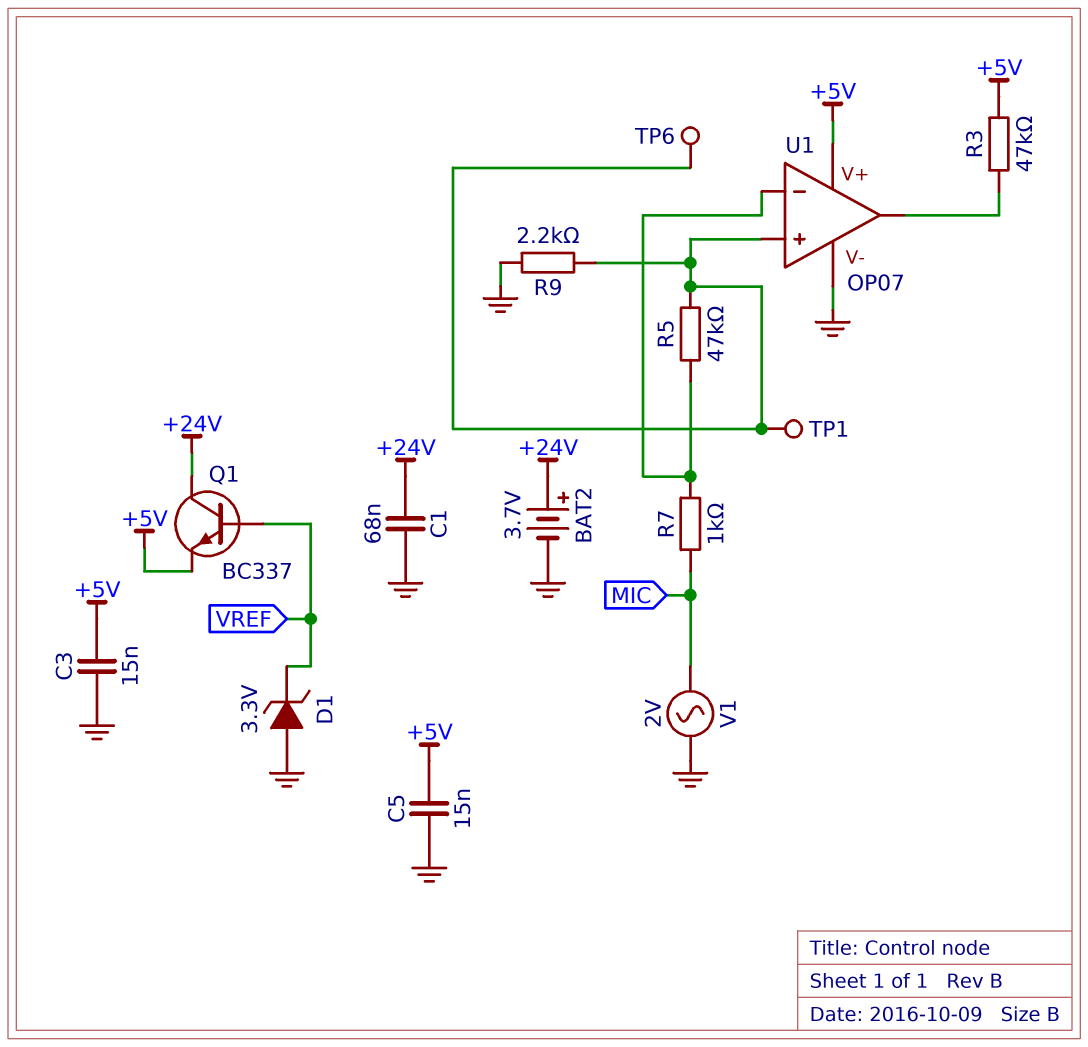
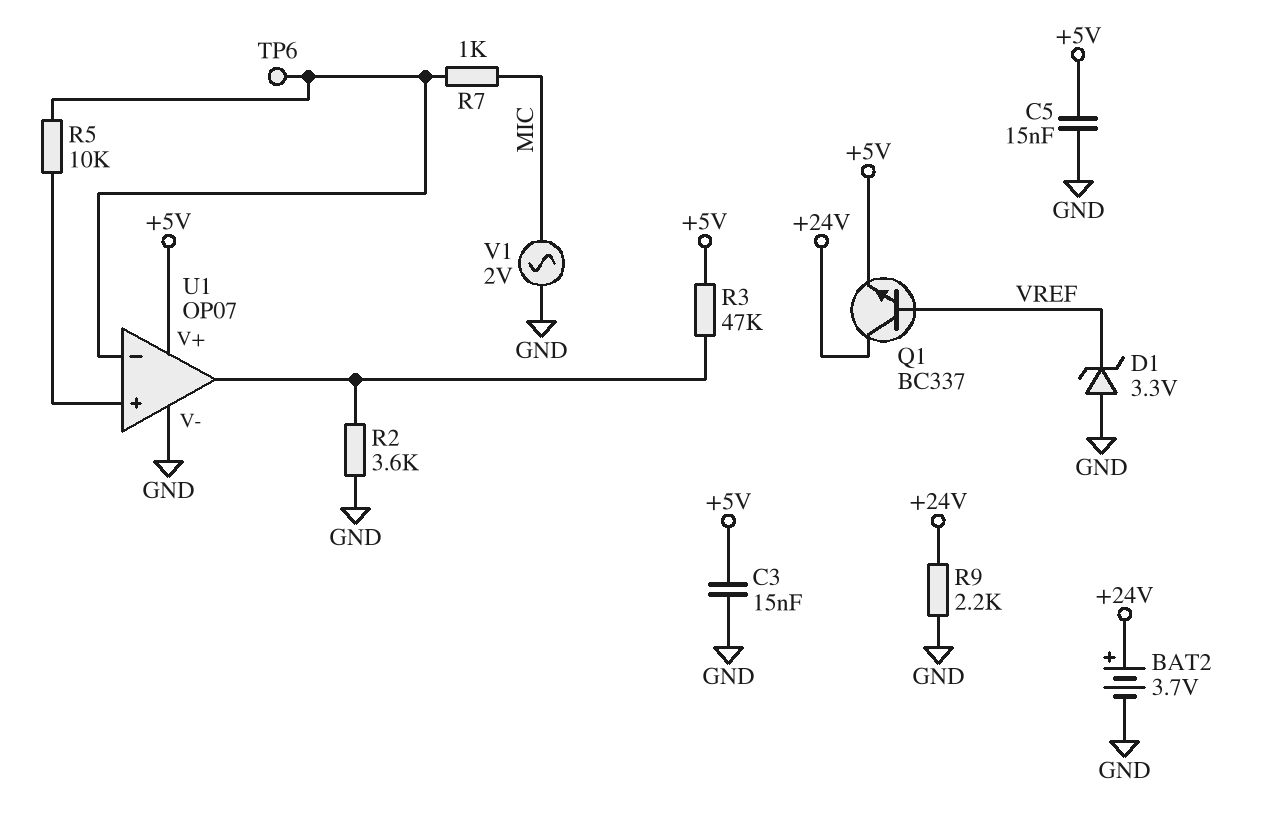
C1: 68nF (+24V, GND) -> none
R2: none -> 3.6k (GND, U1/out)
R5: 47k (U1/in+, U1/in-) -> 10k (U1/in+, U1/in-)
R9: 2.2k (GND, U1/in+) -> 2.2k (+24V, GND)
TP1: test point (U1/in+) -> none
TP6: test point (U1/in+) -> test point (U1/in-)

